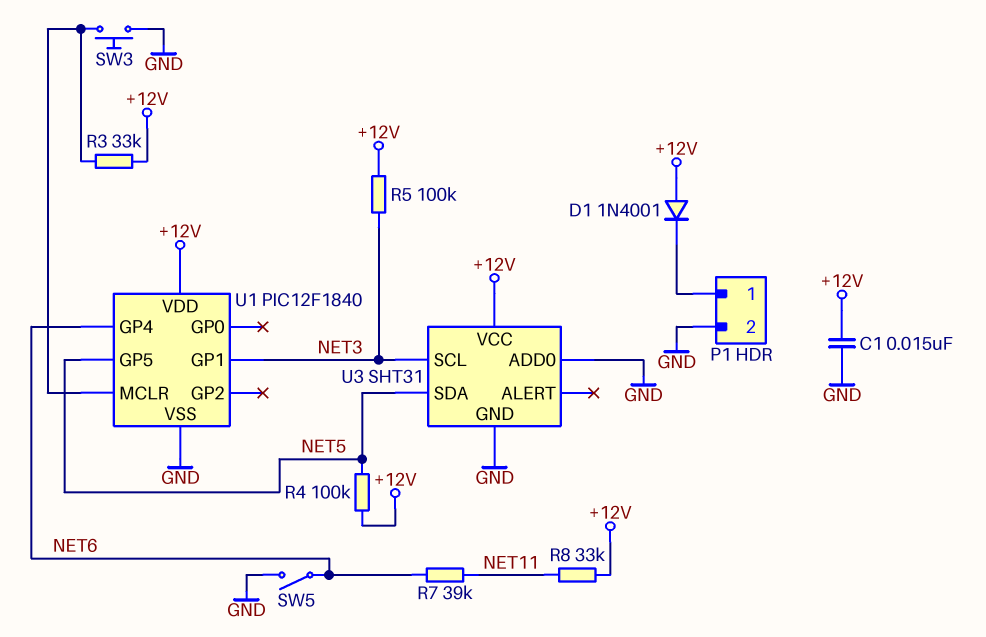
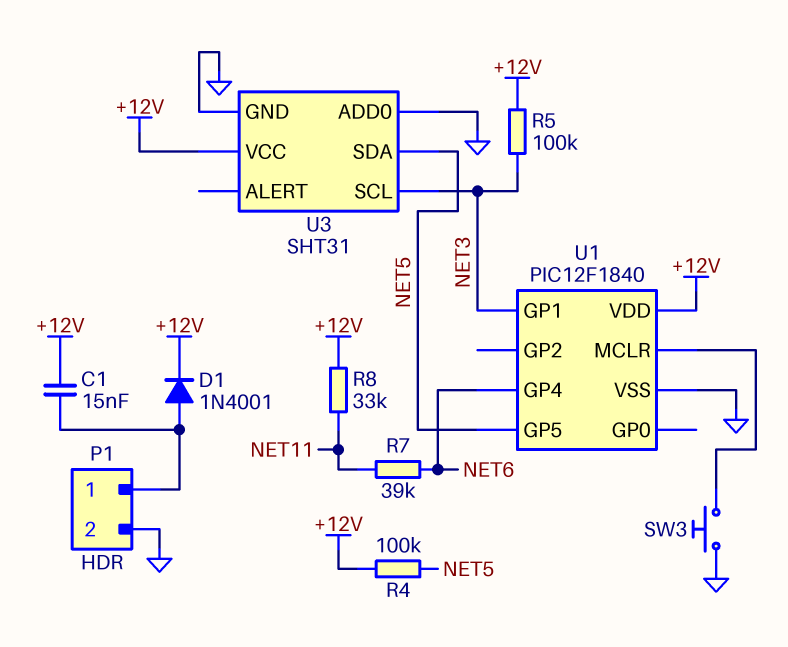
C1: 15nF (+12V, GND) -> 15nF (+12V, P1/1)
D1: diode 1N4001 (A +12V, K P1/1) -> diode 1N4001 (A P1/1, K +12V)
R3: 33k (+12V, U1/MCLR) -> none
SW5: switch (GND, NET6) -> none

